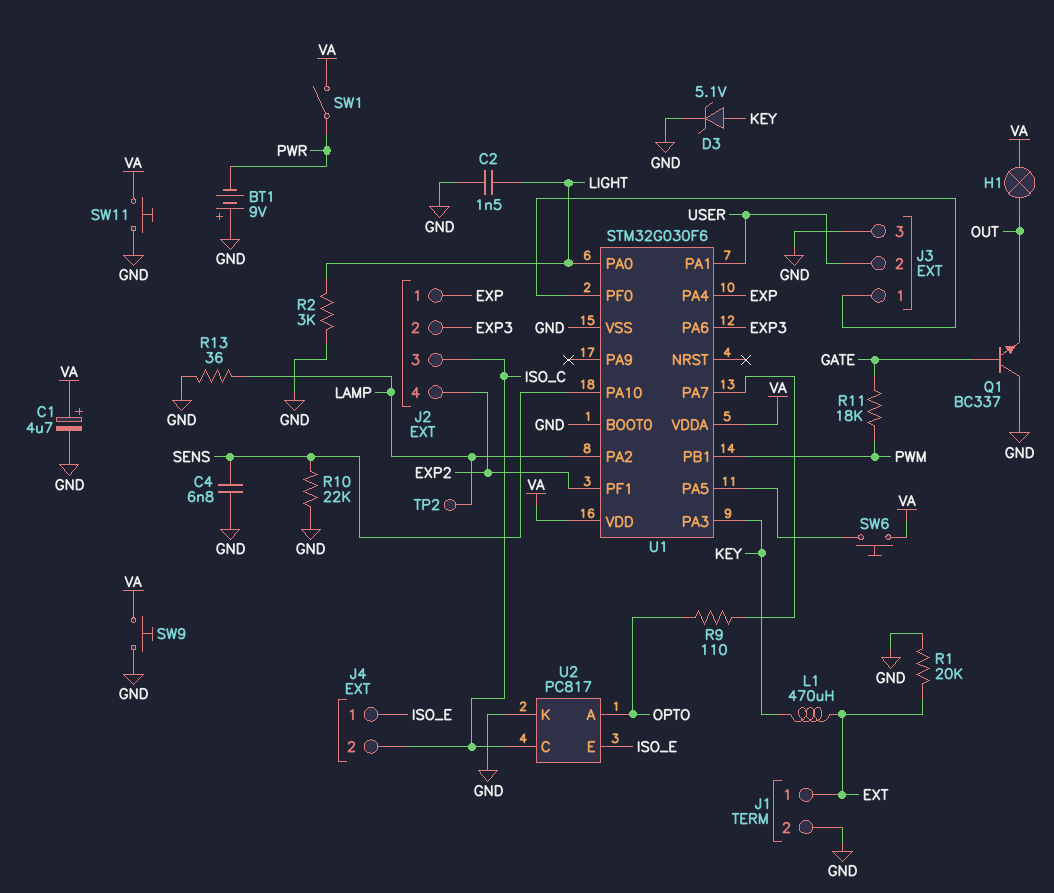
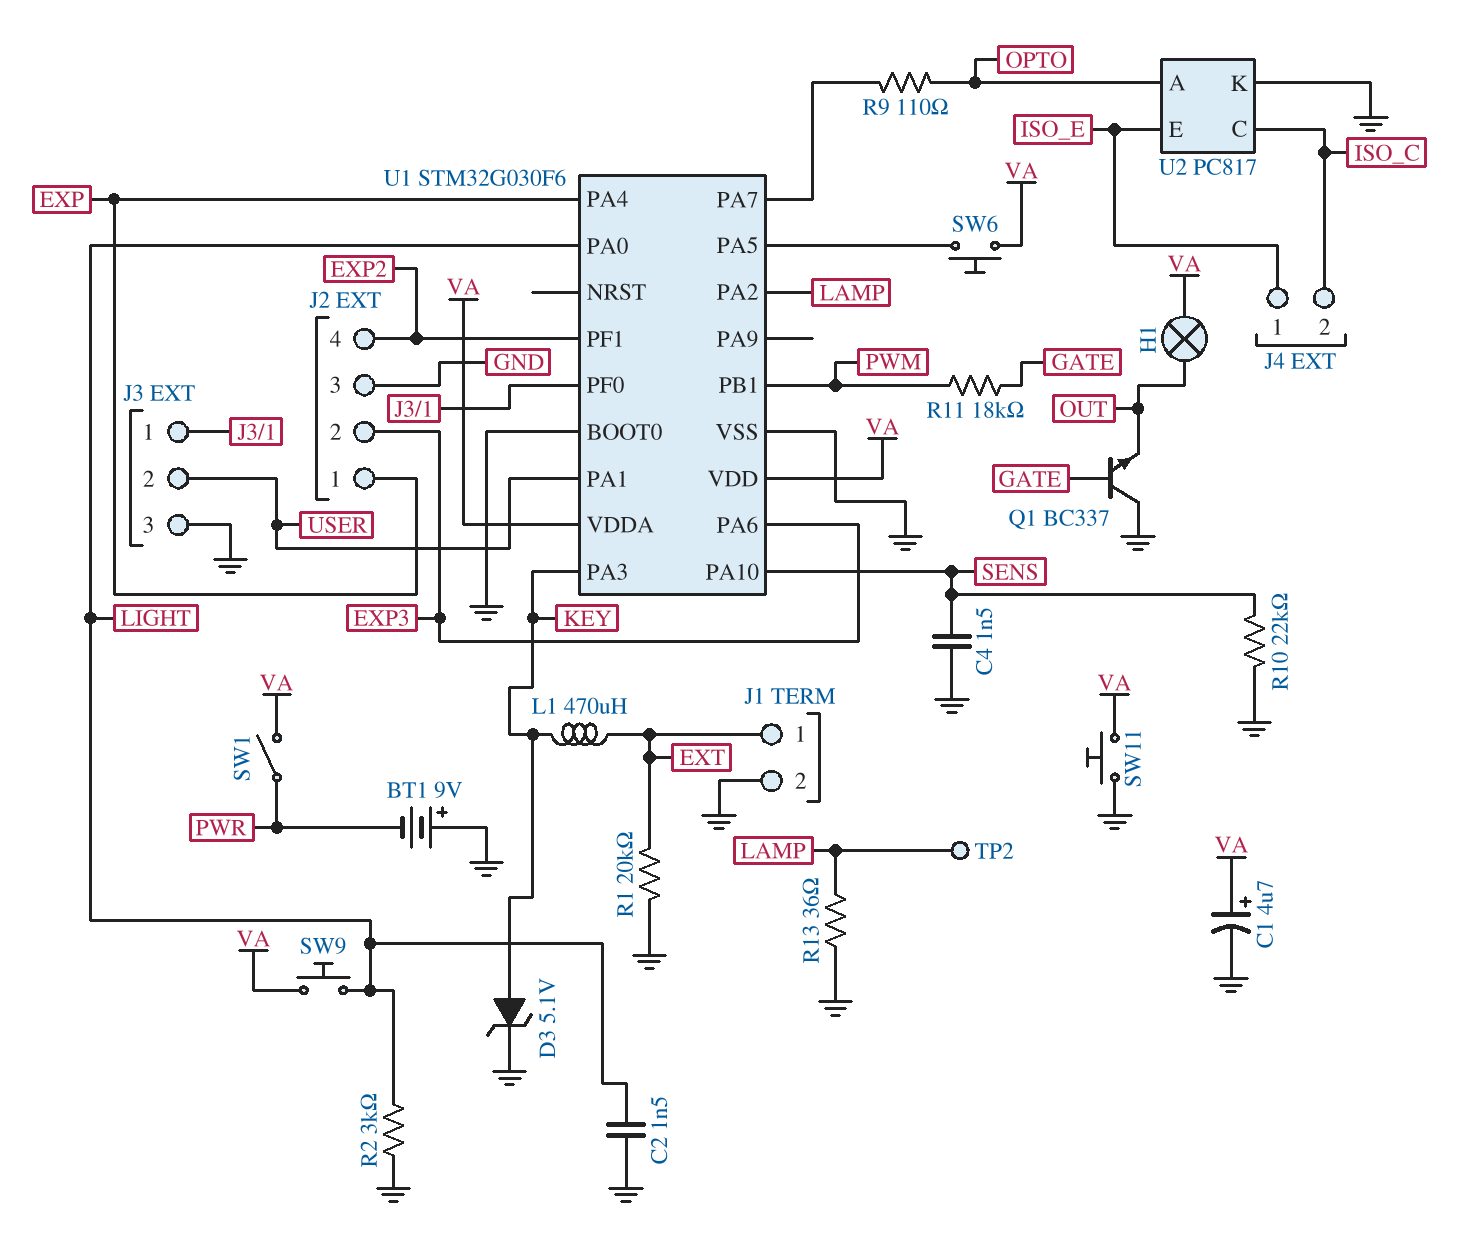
C4: 6.8nF (GND, SENS) -> 1.5nF (GND, SENS)
J2 pin 3: ISO_C -> GND
SW9: button (GND, VA) -> button (LIGHT, VA)

